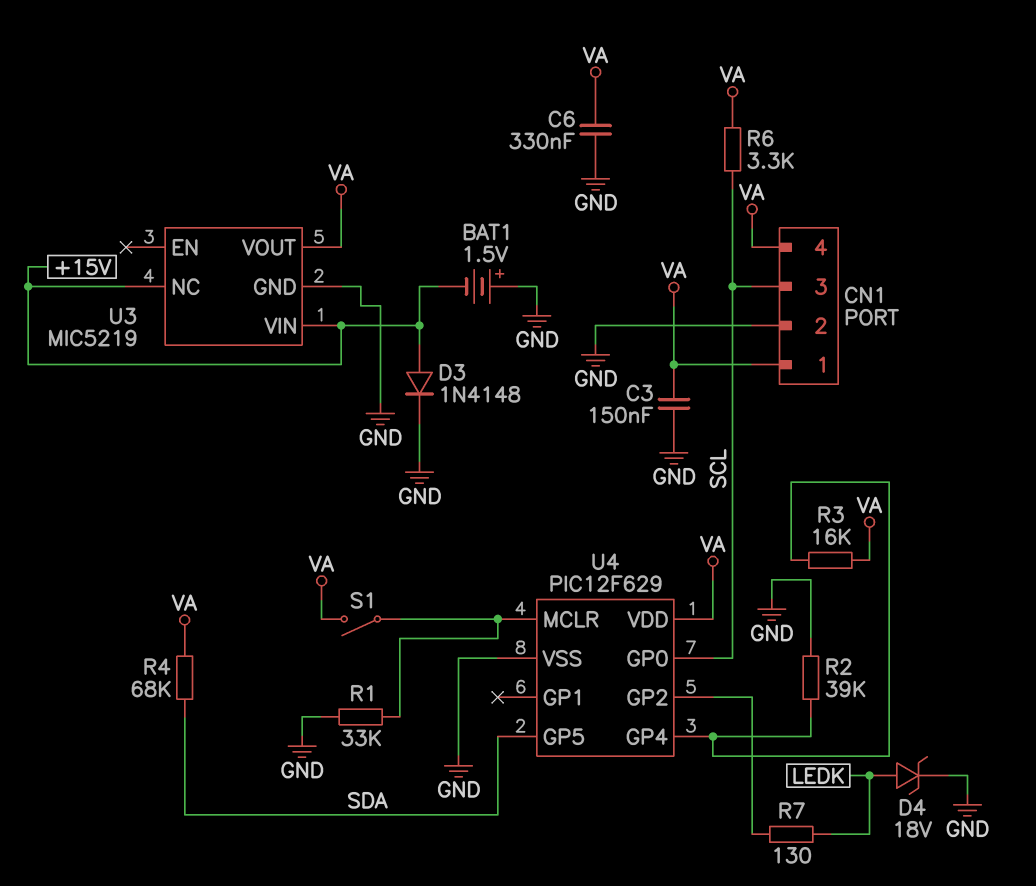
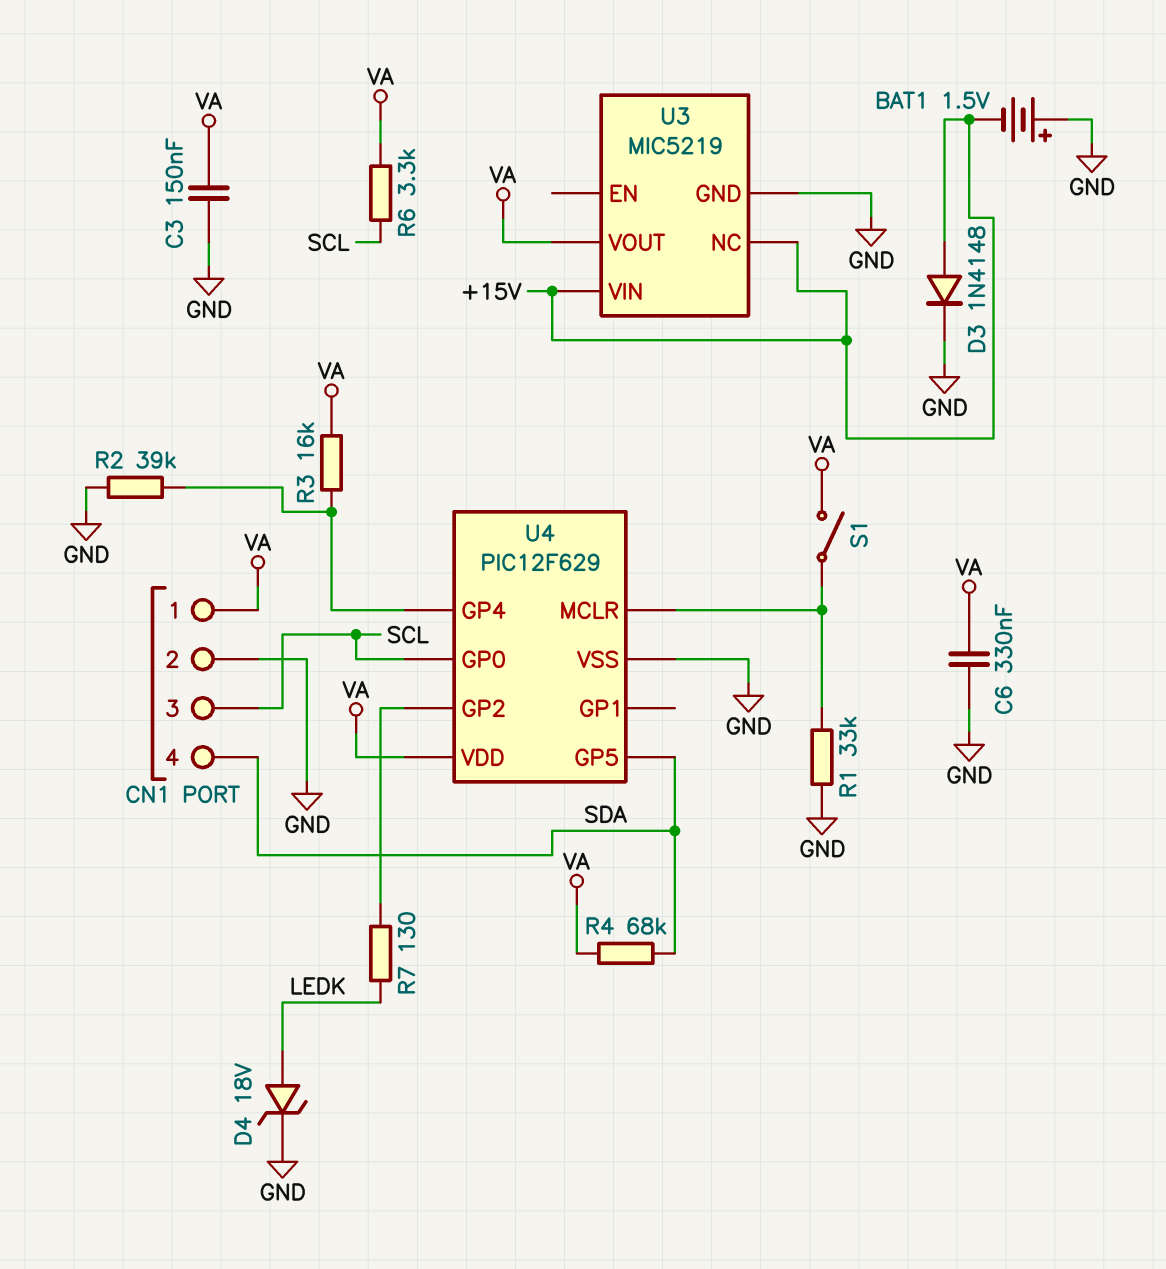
CN1 pin 4: VA -> SDA

